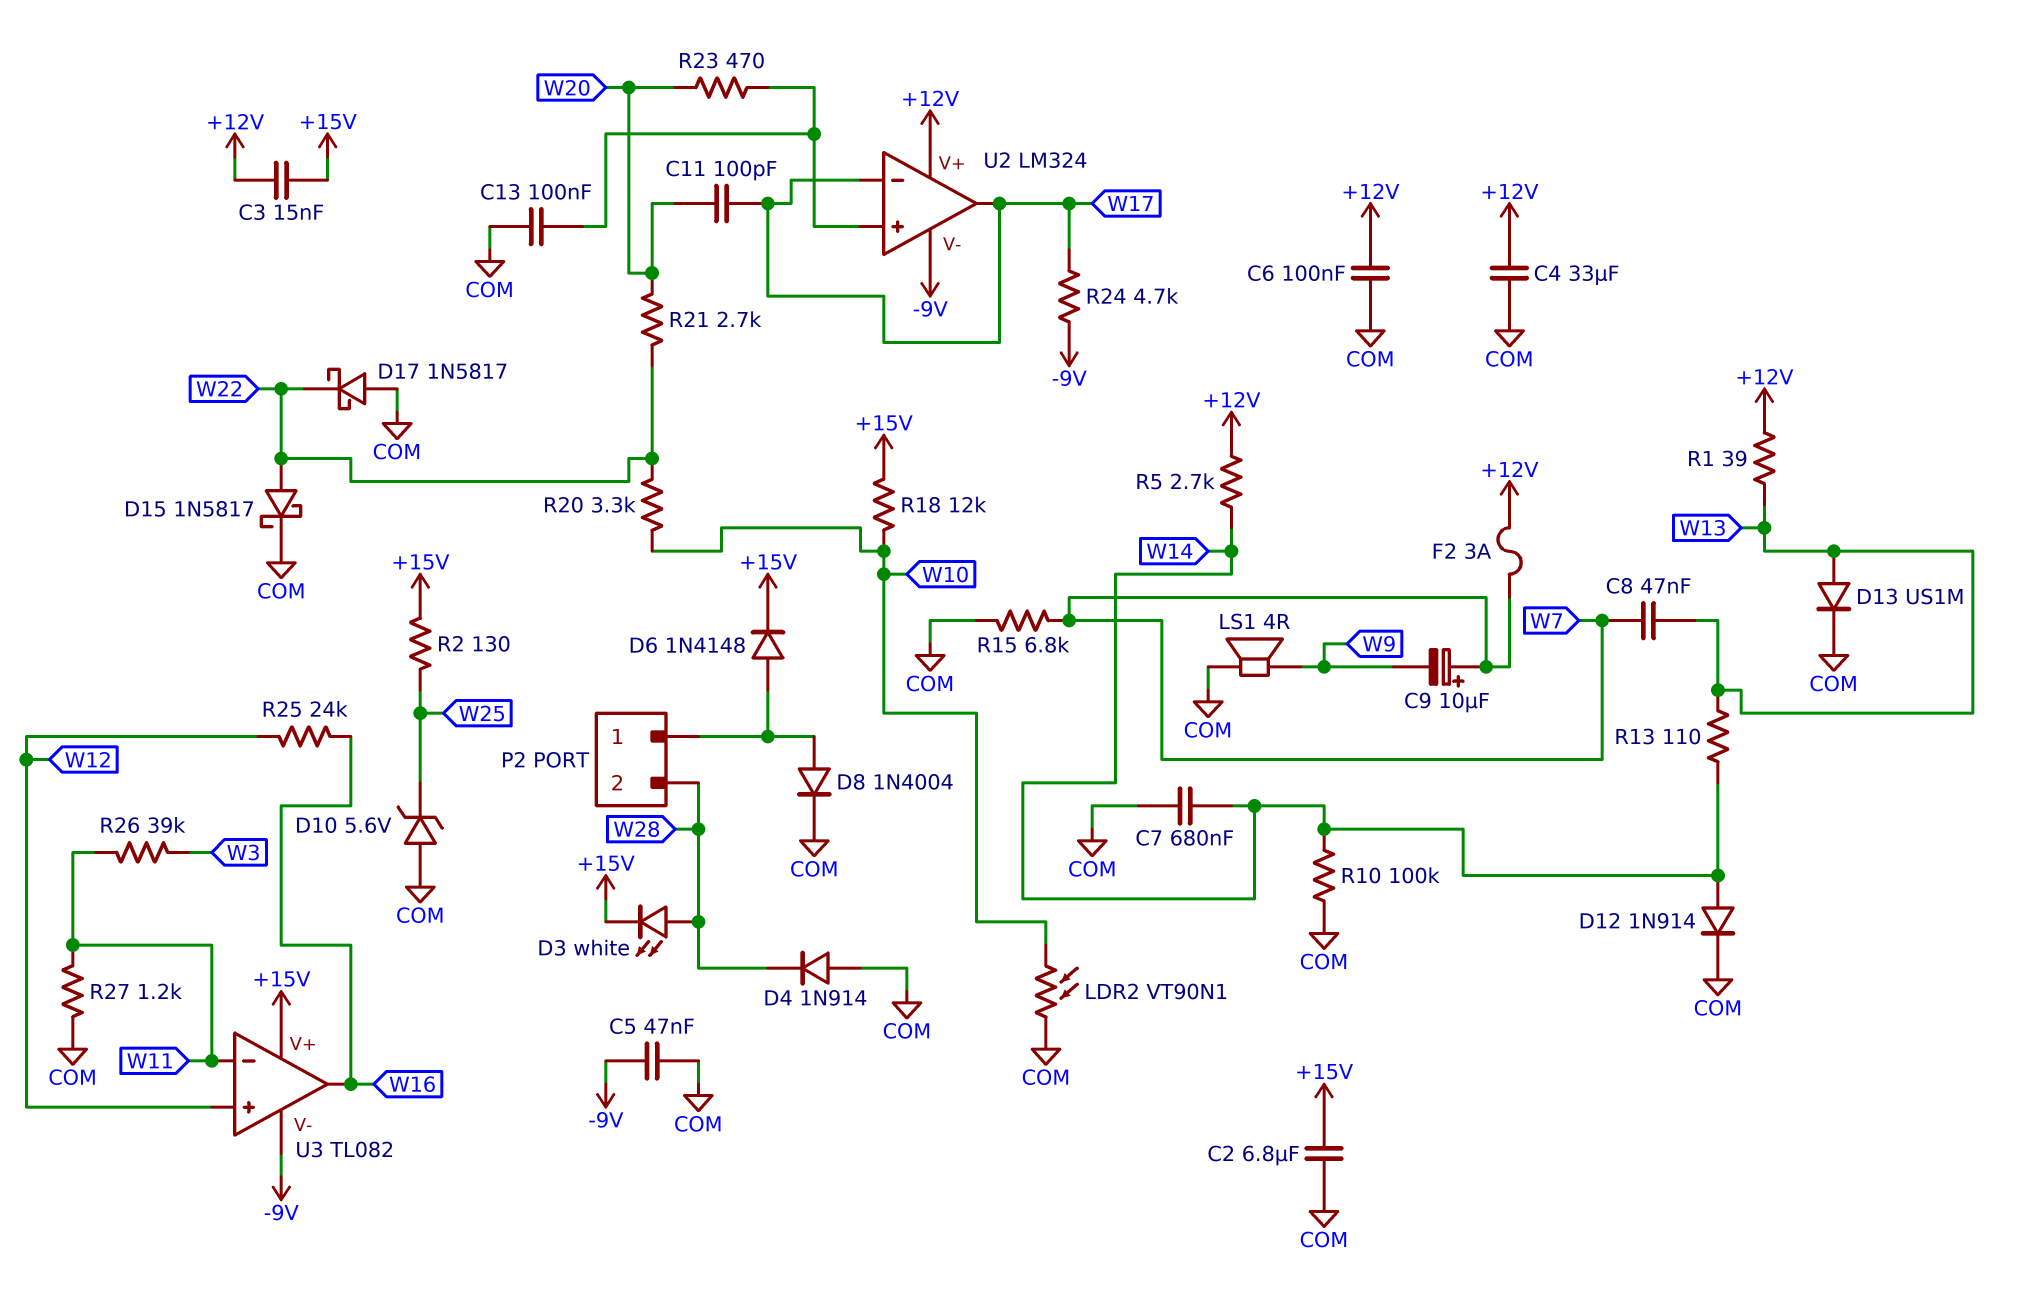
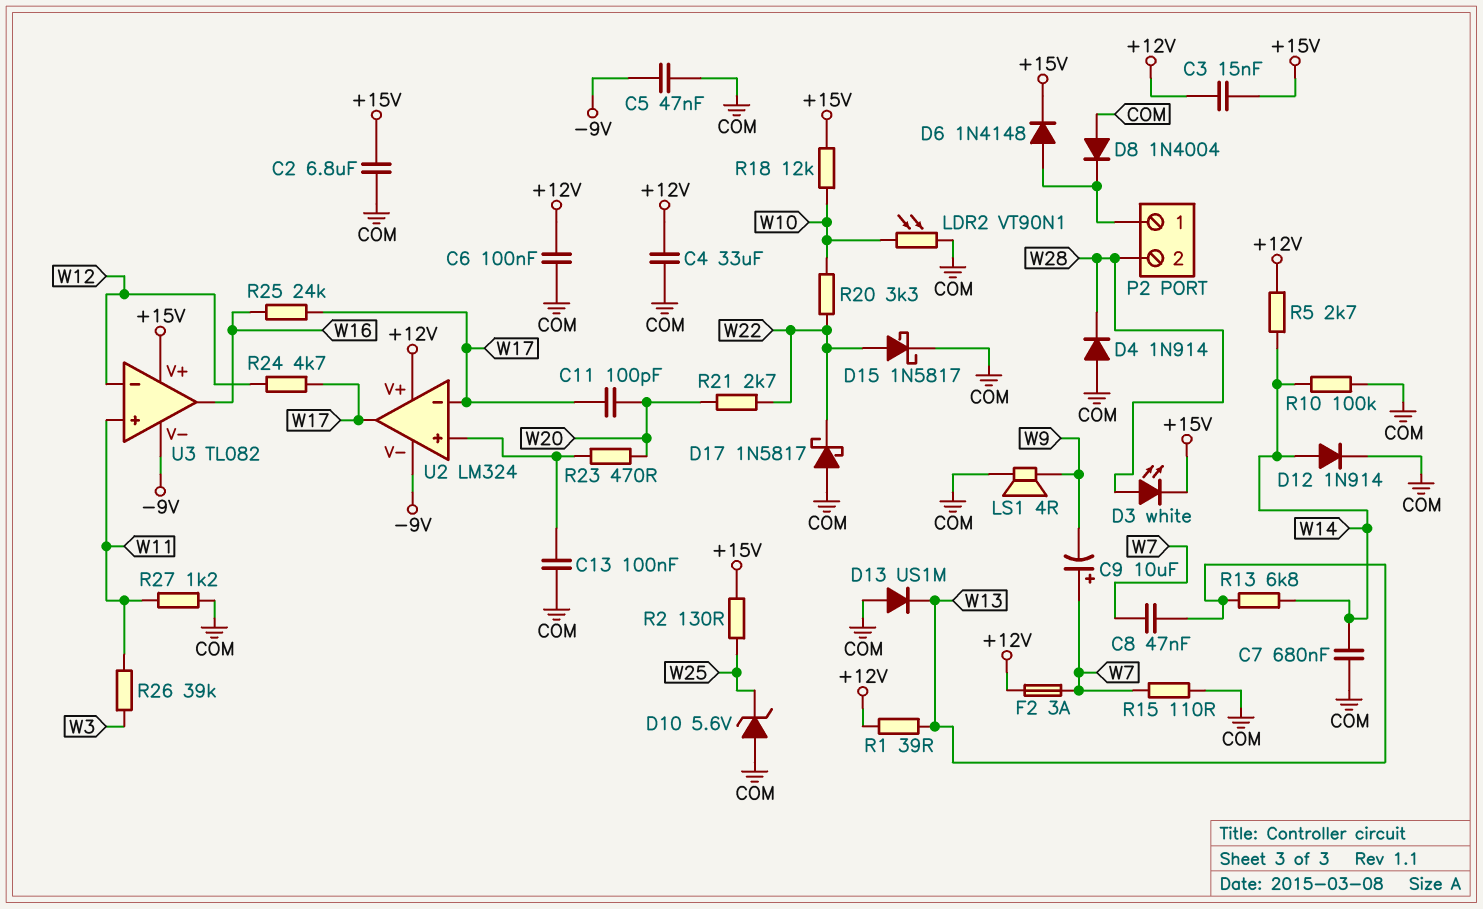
D8: diode 1N4004 (A P2/1, K COM) -> diode 1N4004 (A COM, K P2/1)
D13: diode US1M (A W13, K COM) -> diode US1M (A COM, K W13)
R13: 110 (W13, W14) -> 6.8k (W13, W14)
R15: 6.8k (COM, W7) -> 110 (COM, W7)
R24: 4.7k (-9V, W17) -> 4.7k (W12, W17)
R25: 24k (W12, W16) -> 24k (W16, W17)
U3 pin in+: W12 -> W11
U3 pin in-: W11 -> W12

